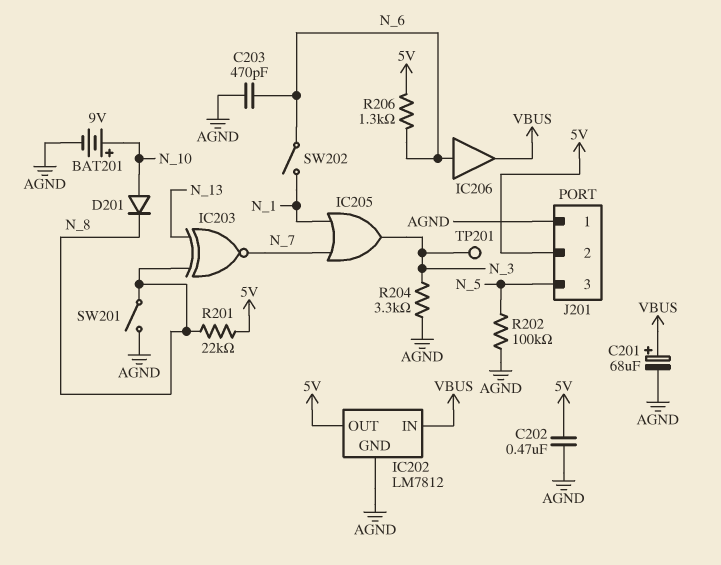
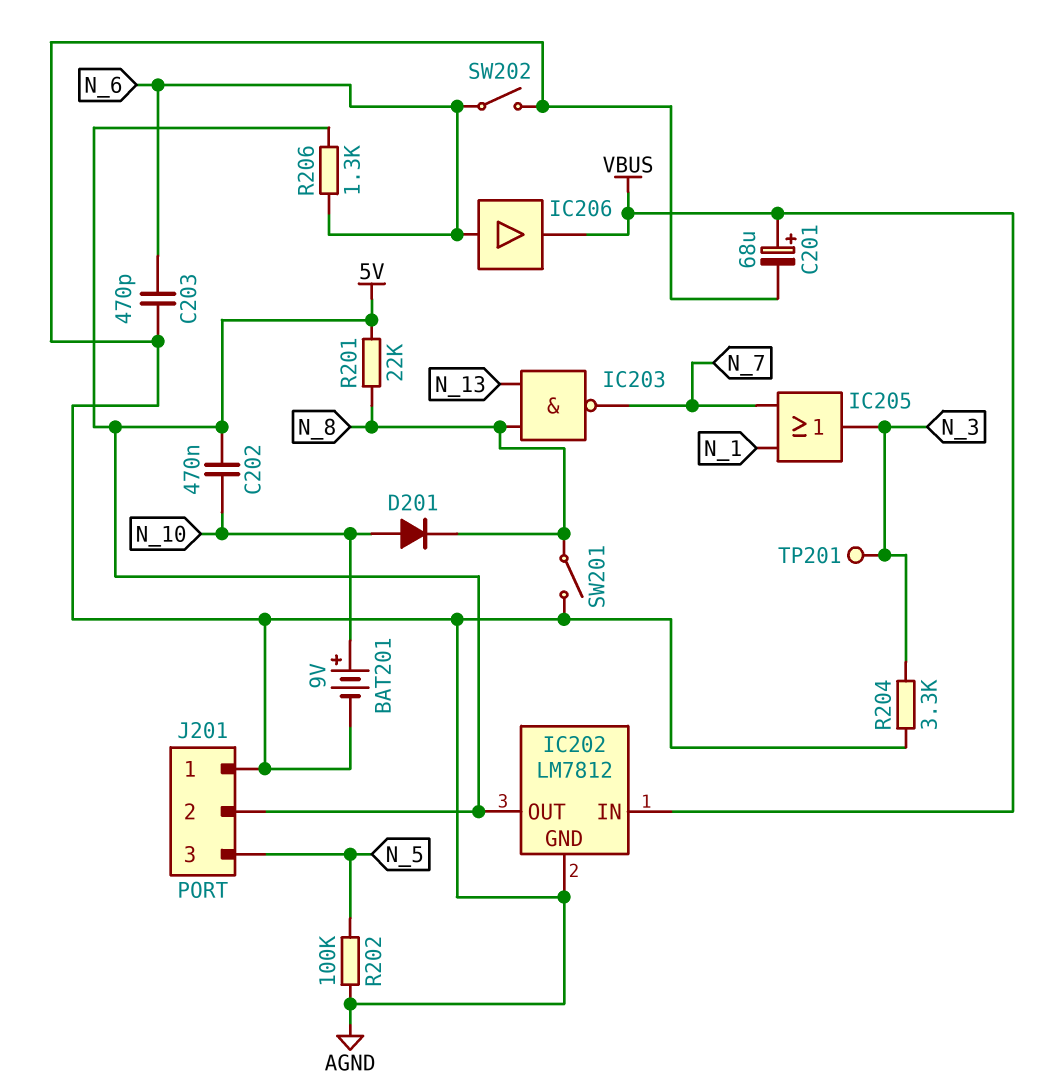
C202: 470nF (5V, AGND) -> 470nF (5V, N_10)
IC203: XNOR (in N_8, in N_13, out N_7) -> NAND (in N_8, in N_13, out N_7)
SW202: switch (N_1, N_6) -> switch (AGND, N_6)

